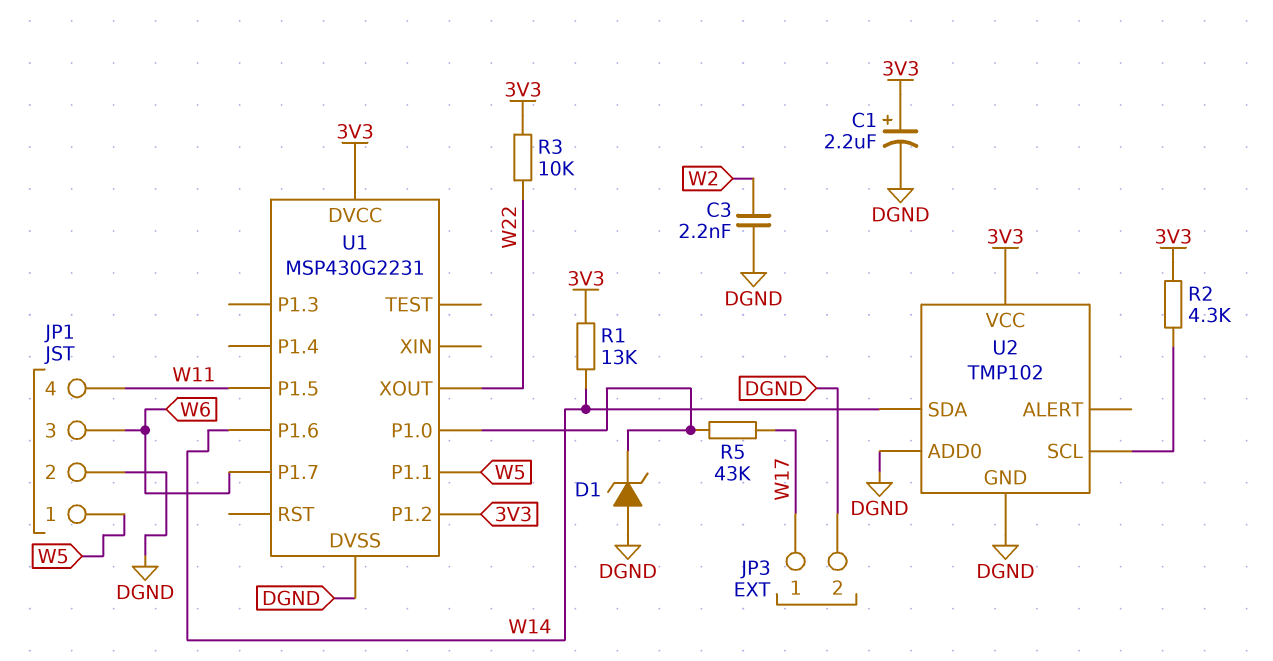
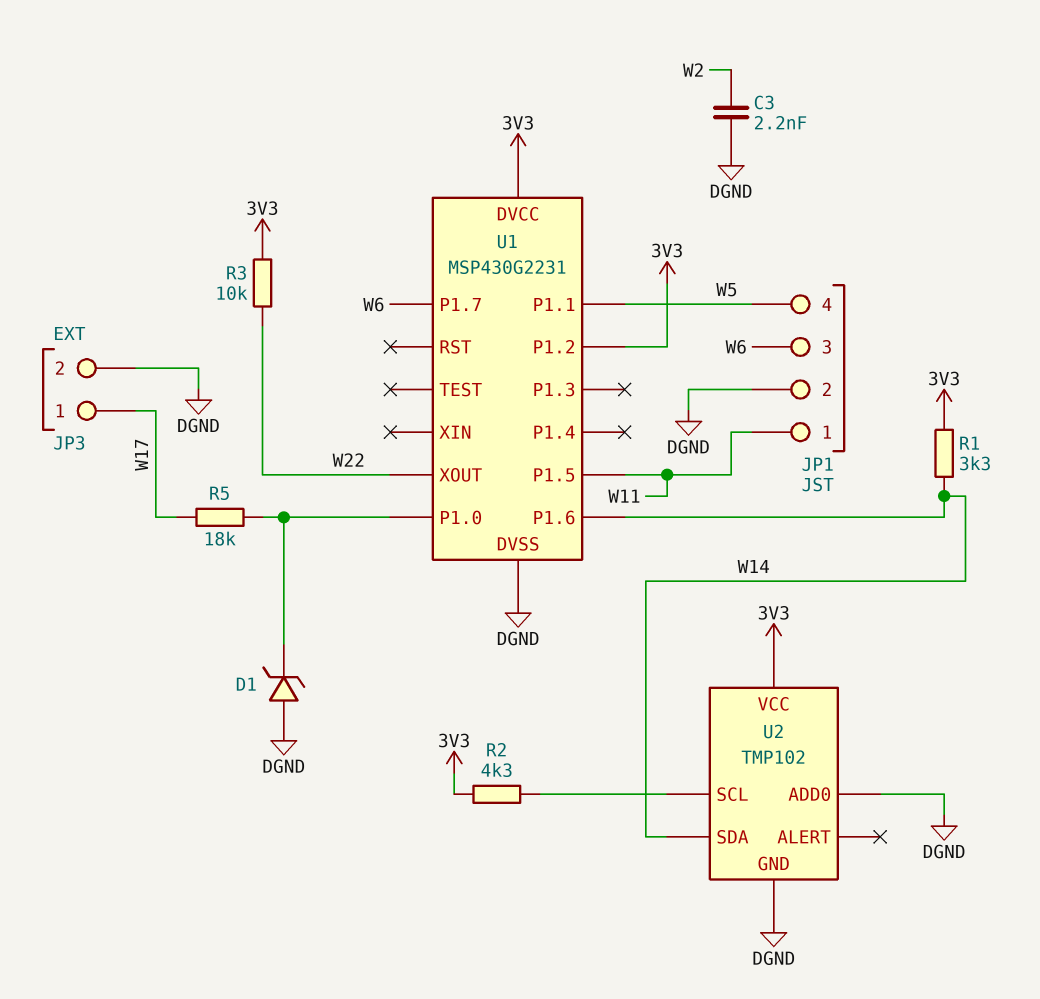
C1: 2.2uF (plus 3V3, minus DGND) -> none
JP1 pin 1: W5 -> W11
JP1 pin 4: W11 -> W5
R1: 13k (3V3, W14) -> 3.3k (3V3, W14)
R5: 43k (U1/P1.0, W17) -> 18k (U1/P1.0, W17)

